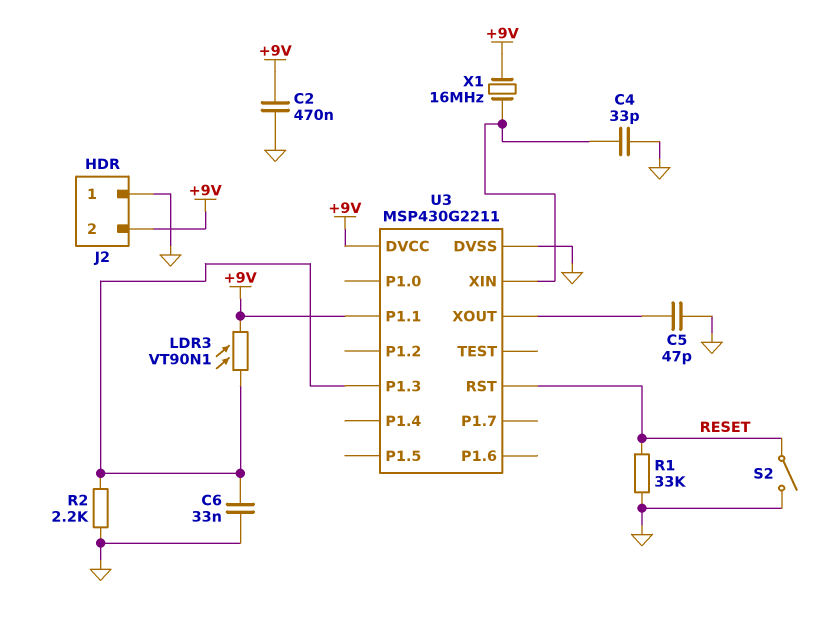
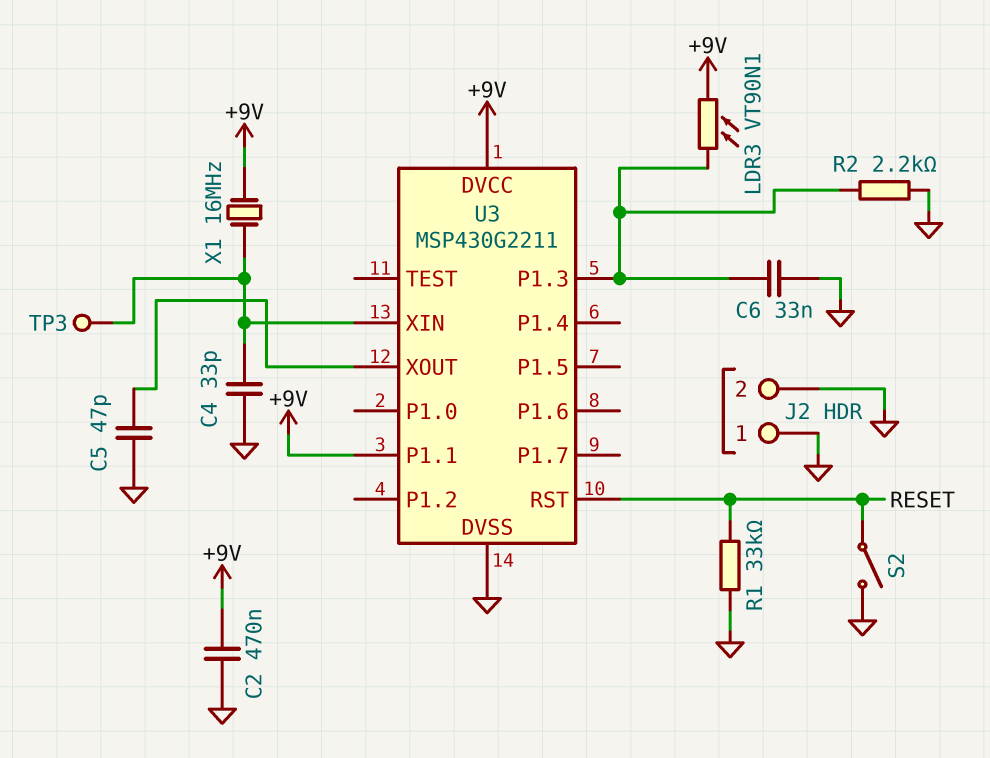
J2 pin 2: +9V -> GND
TP3: none -> test point (U3/XIN)

